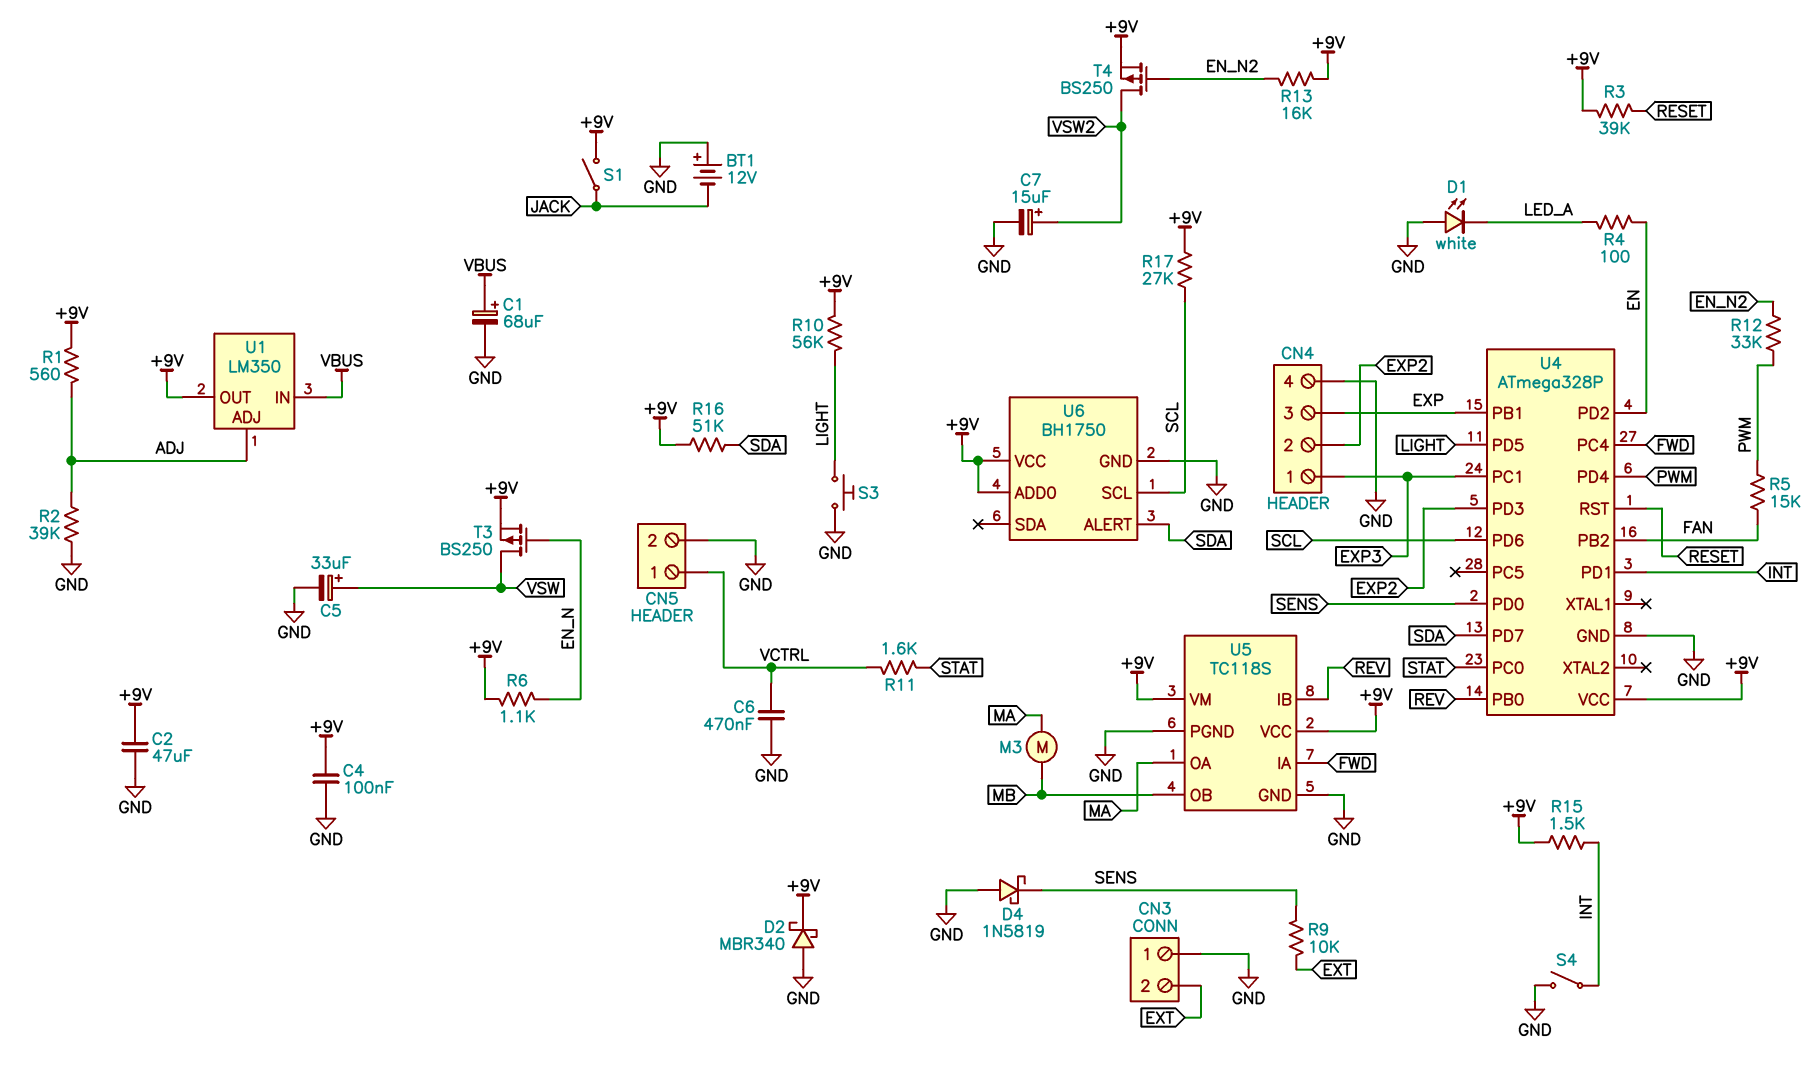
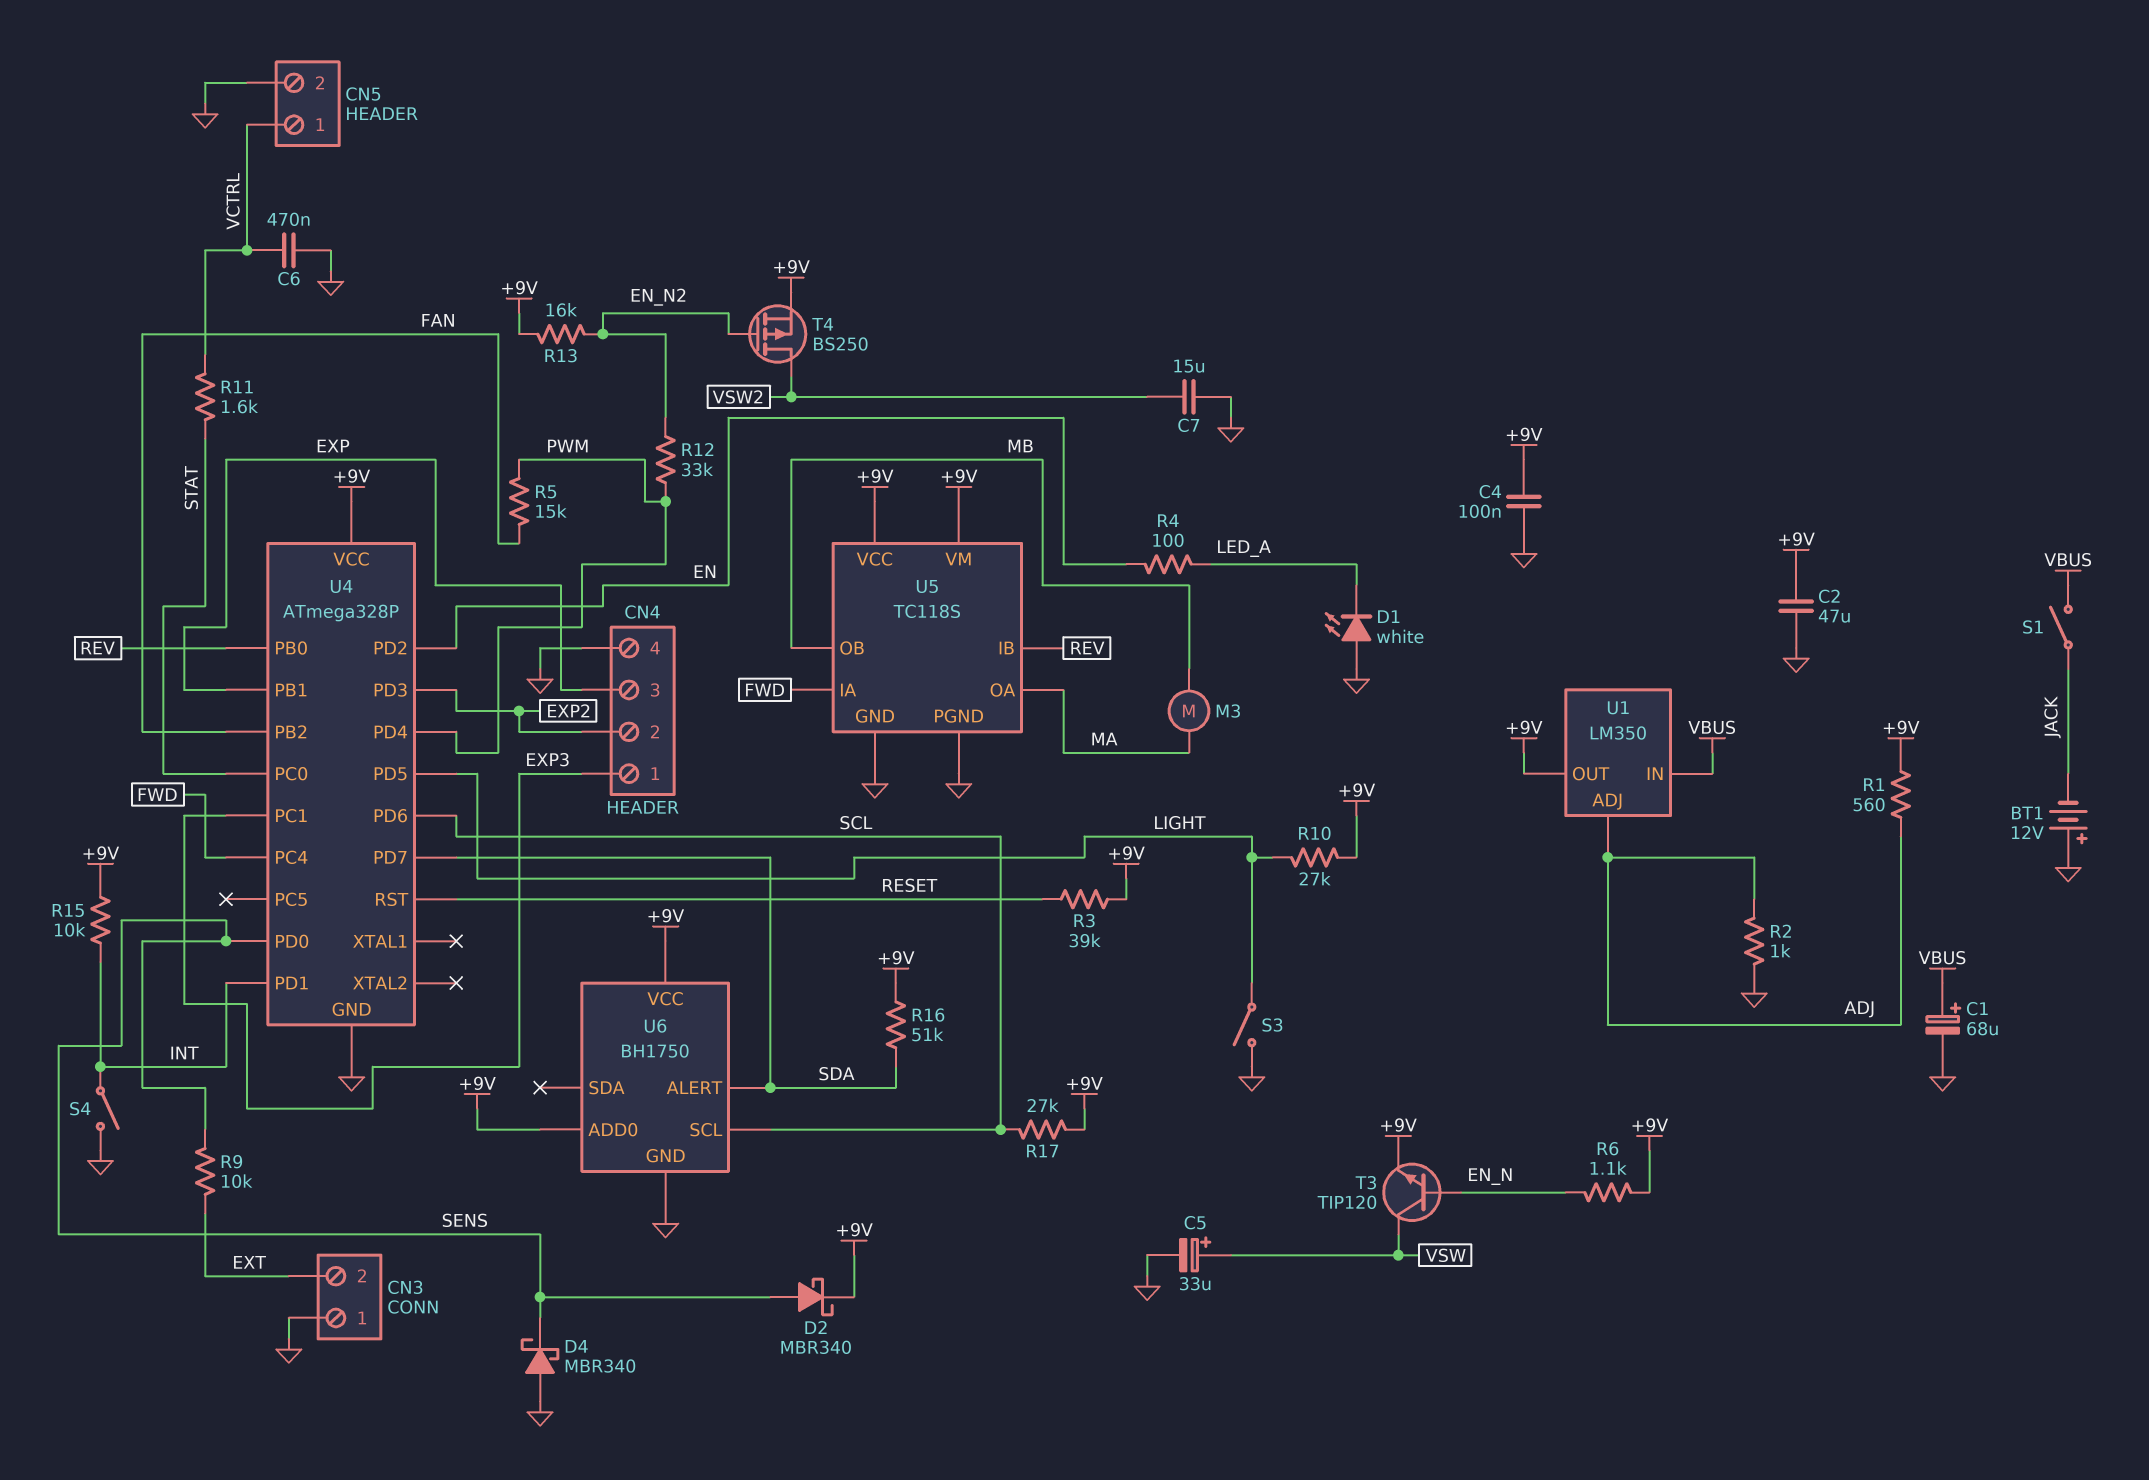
C7: 15uF (plus VSW2, minus GND) -> 15uF (GND, VSW2)
D2: schottky MBR340 (A GND, K +9V) -> schottky MBR340 (A SENS, K +9V)
D4: schottky 1N5819 (A GND, K SENS) -> schottky MBR340 (A GND, K SENS)
R2: 39k (ADJ, GND) -> 1k (ADJ, GND)
R10: 56k (+9V, LIGHT) -> 27k (+9V, LIGHT)
R15: 1.5k (+9V, INT) -> 10k (+9V, INT)
S1: switch (+9V, JACK) -> switch (JACK, VBUS)
S3: button (GND, LIGHT) -> switch (GND, LIGHT)
T3: PMOS BS250 (G EN_N, D VSW, S +9V) -> NPN TIP120 (B EN_N, C VSW, E +9V)

